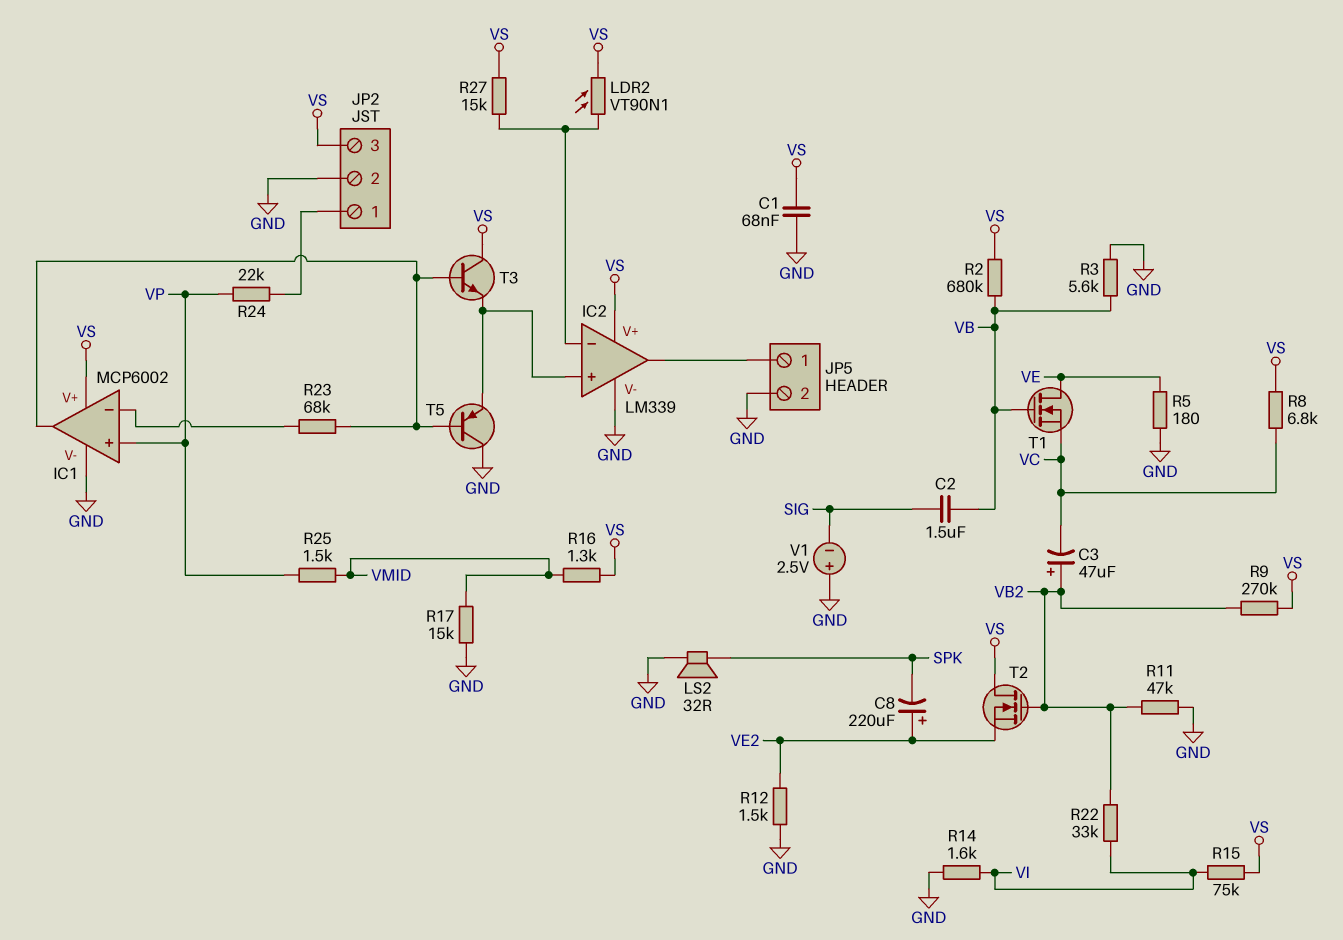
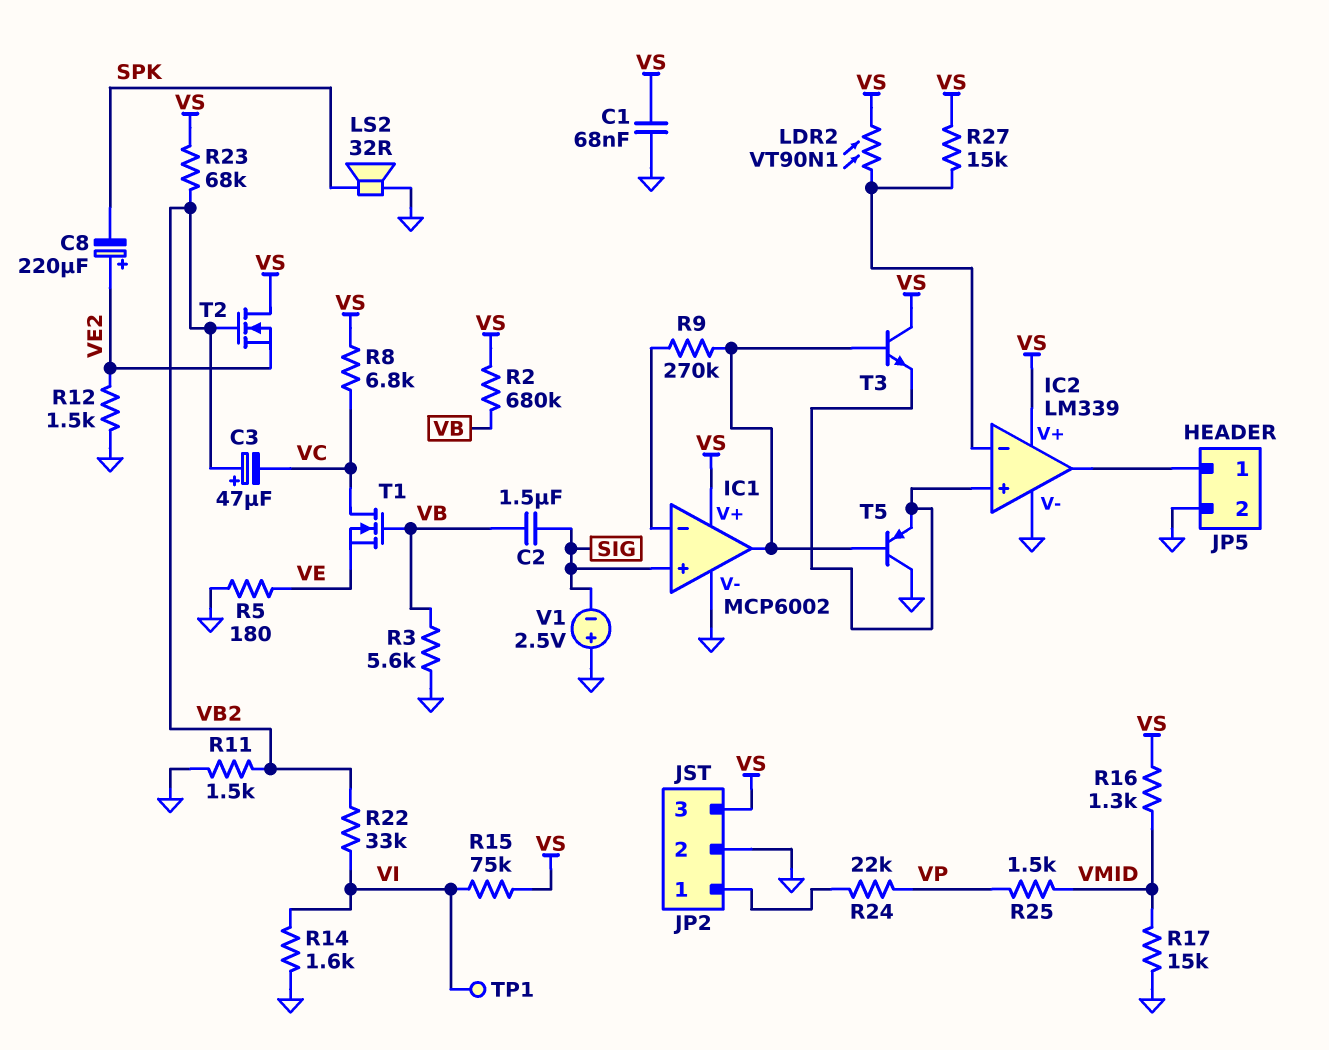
IC1 pin in+: VP -> SIG
R9: 270k (VB2, VS) -> 270k (IC1/in-, IC1/out)
R11: 47k (GND, VB2) -> 1.5k (GND, VB2)
R23: 68k (IC1/in-, IC1/out) -> 68k (VB2, VS)
T1: NMOS (G VB, D VE, S VC) -> NMOS (G VB, D VC, S VE)
TP1: none -> test point (VI)

